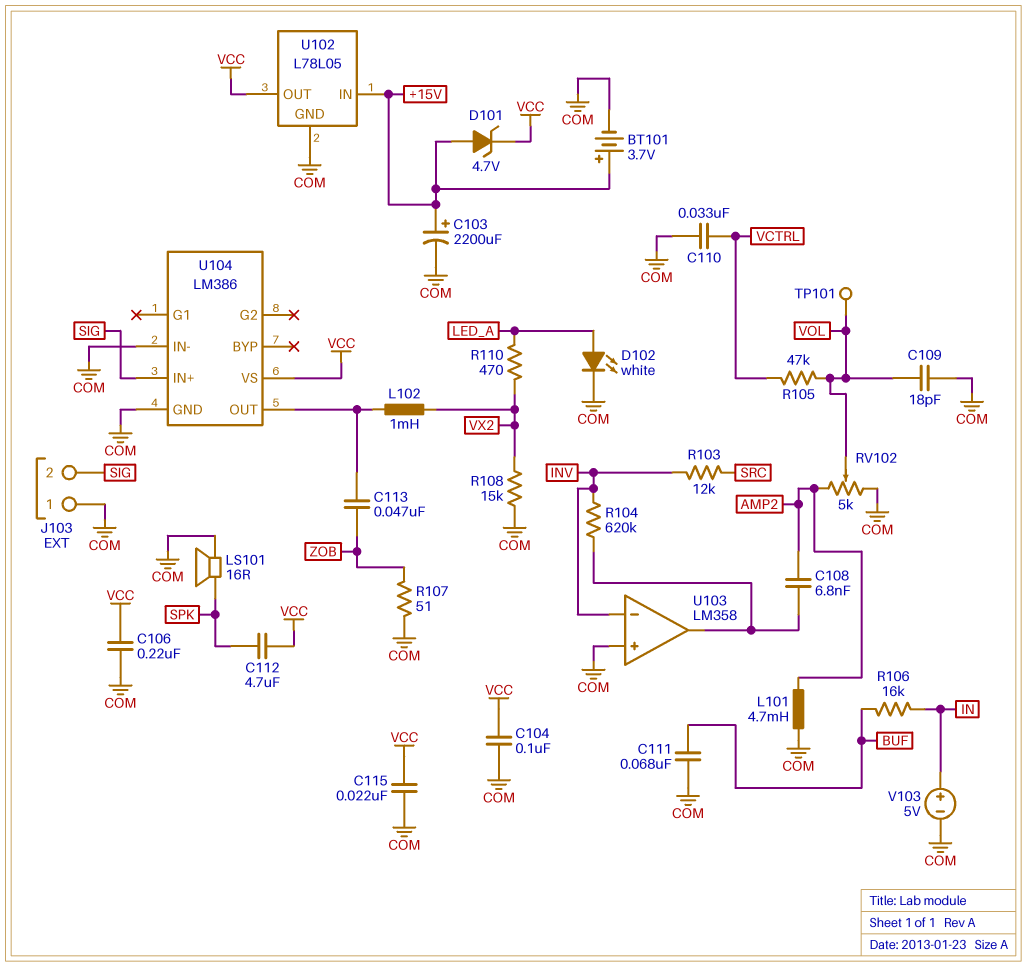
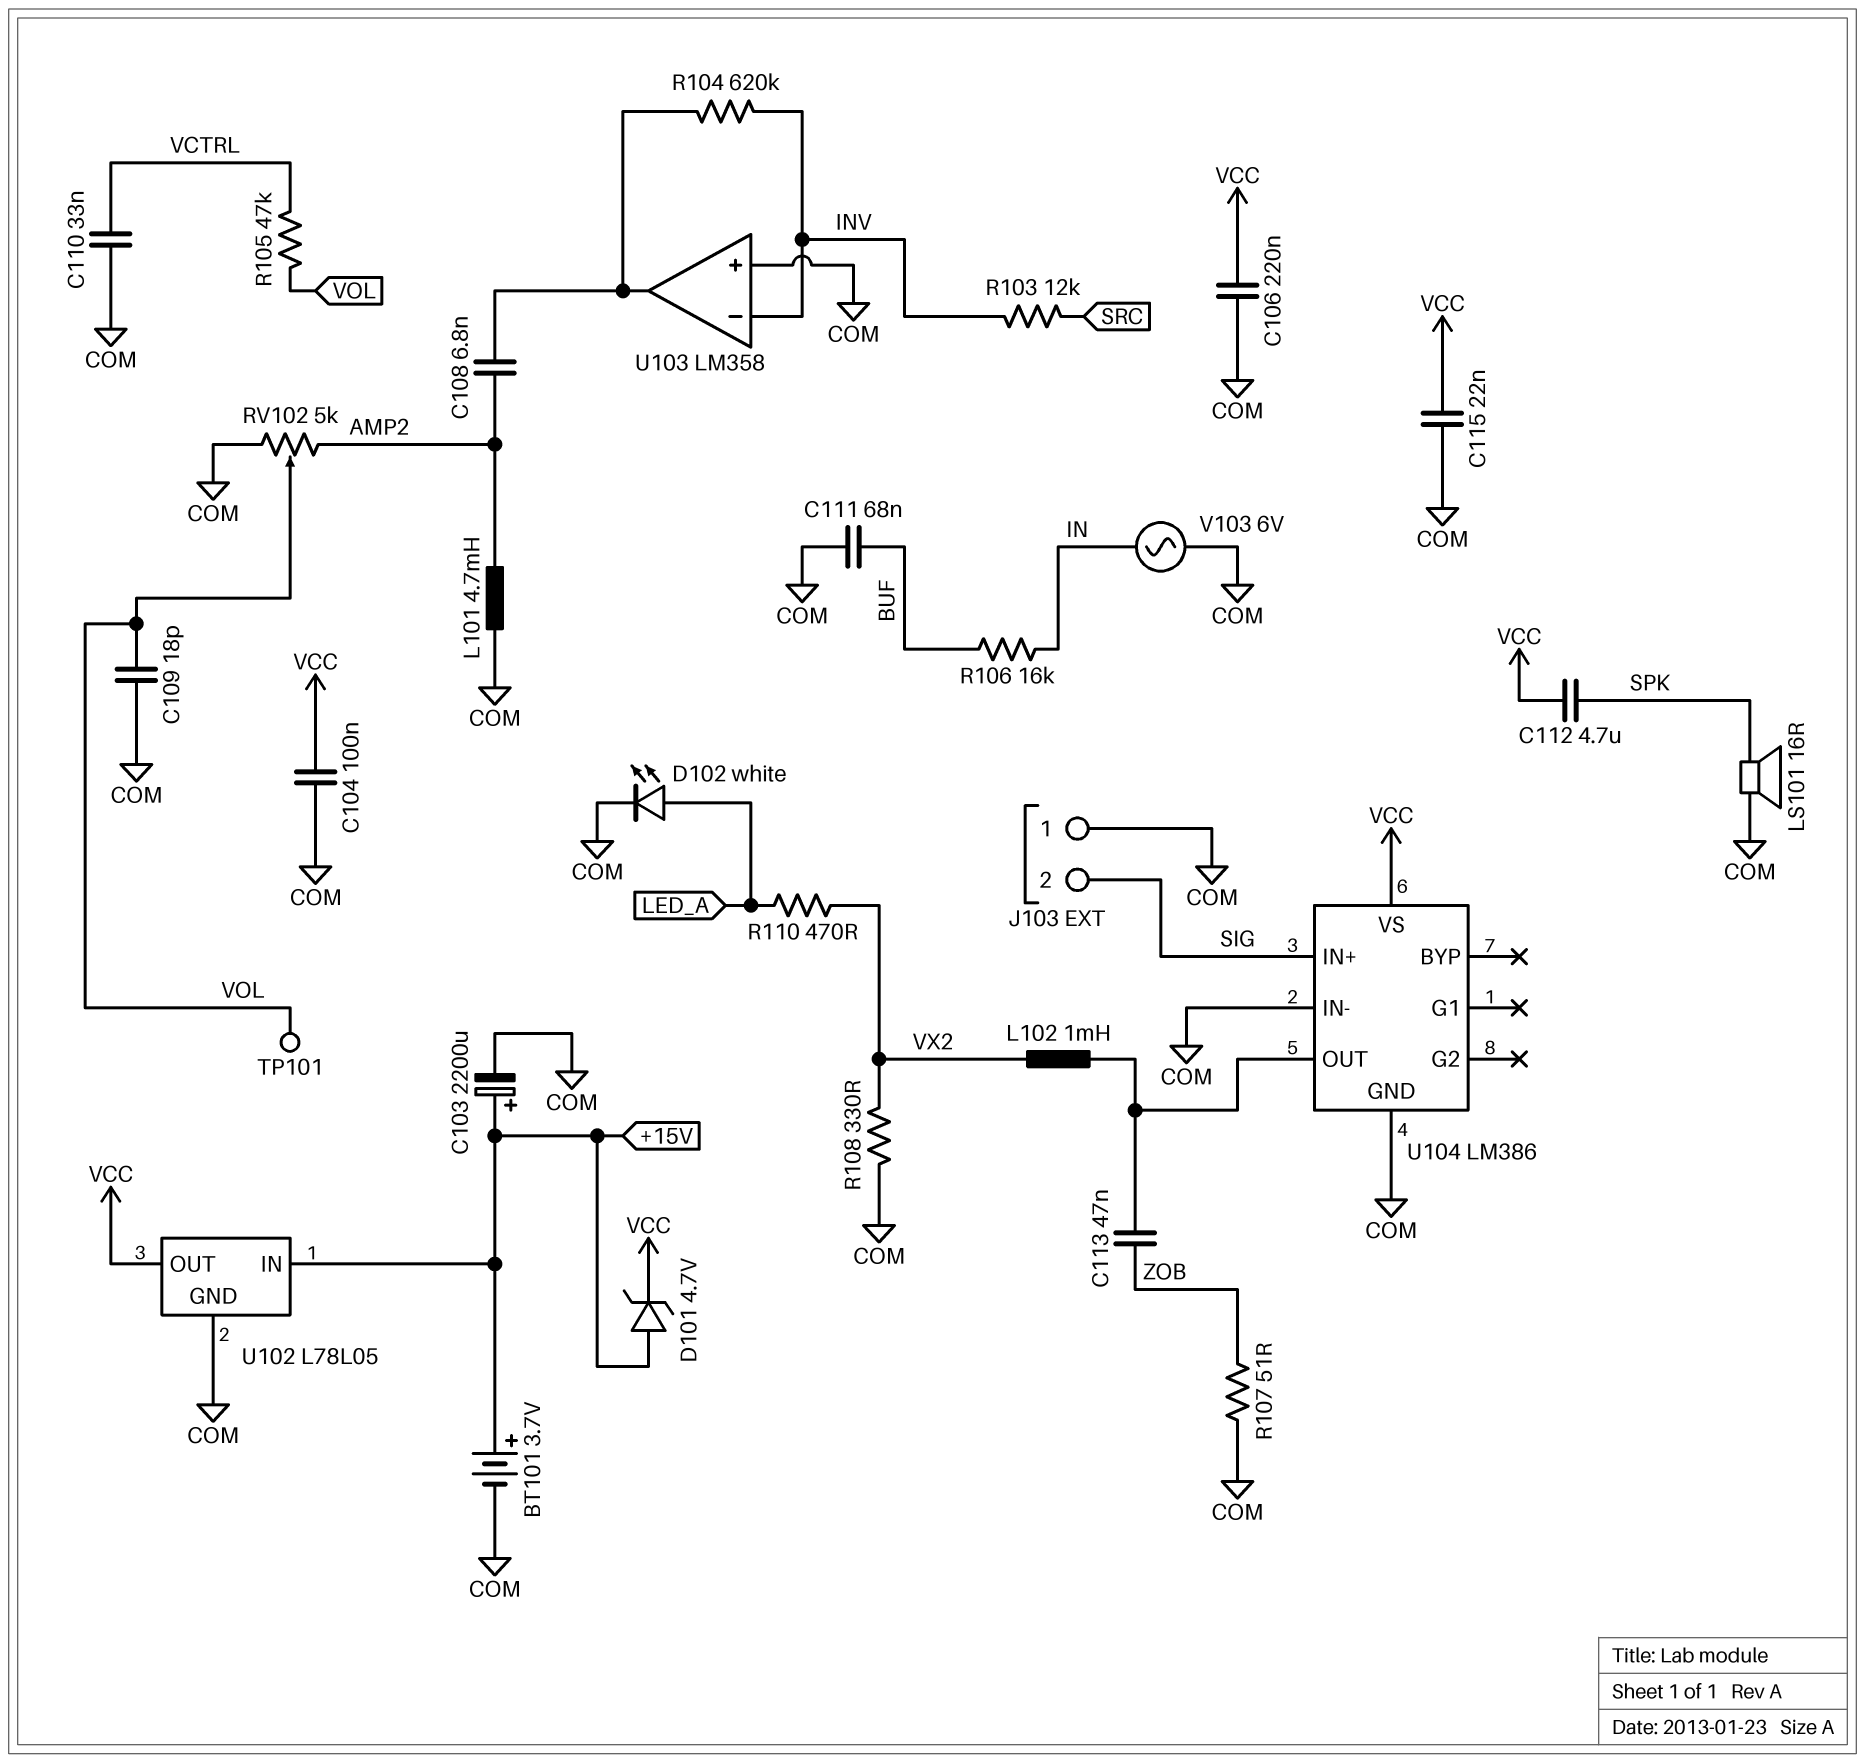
R108: 15k (COM, VX2) -> 330 (COM, VX2)
V103: 5V (plus IN, minus COM) -> AC 6V (COM, IN)

